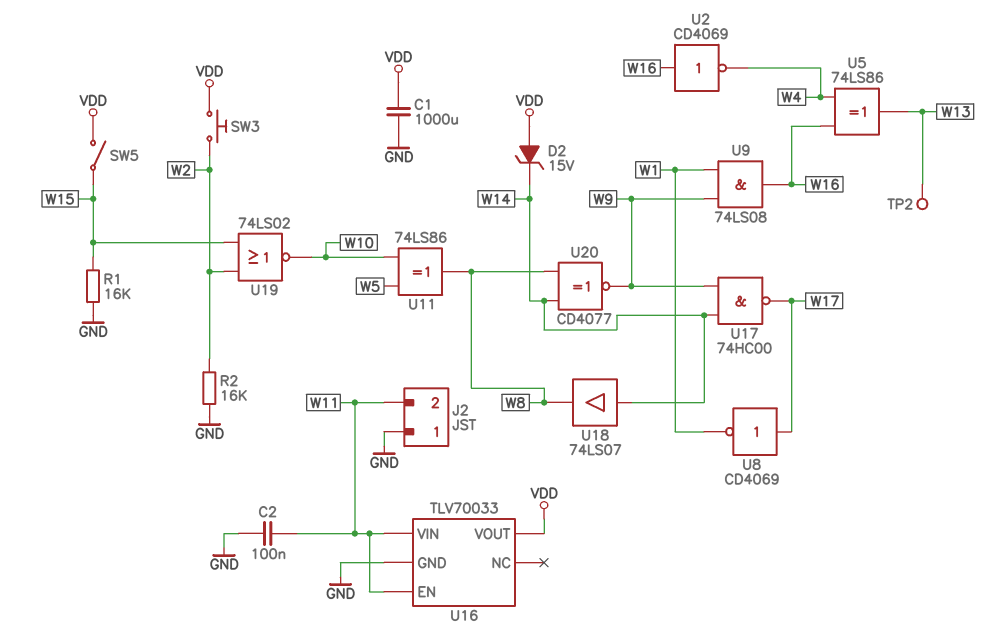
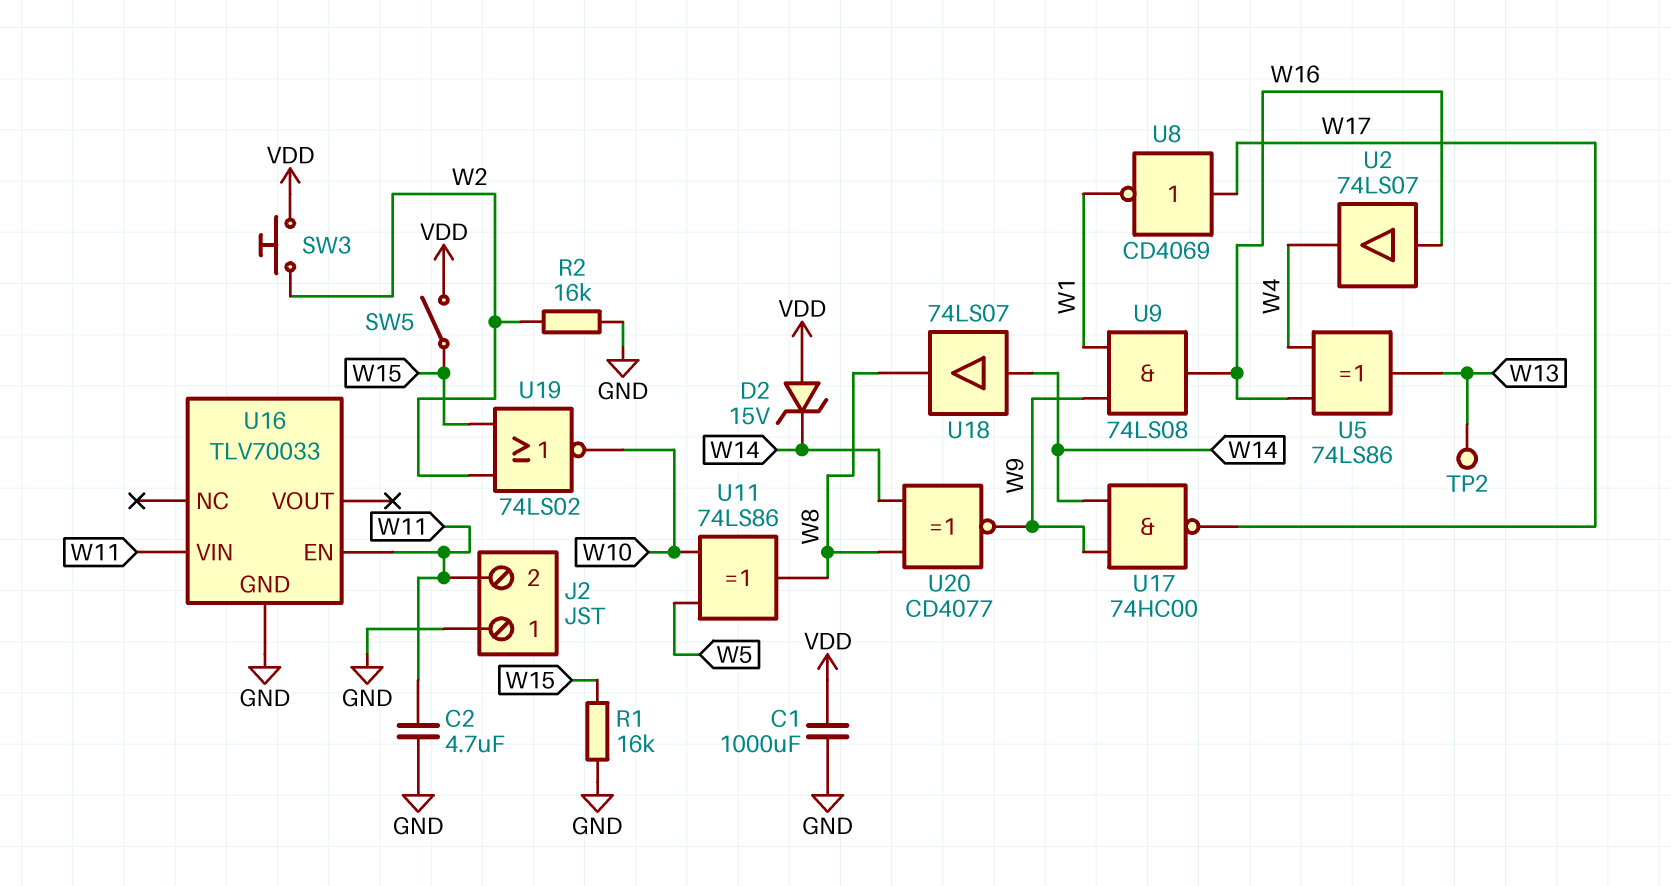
C2: 100nF (GND, W11) -> 4.7uF (GND, W11)
U2: NOT CD4069 (in W16, out W4) -> buffer 74LS07 (in W16, out W4)
U16 pin VOUT: VDD -> none

